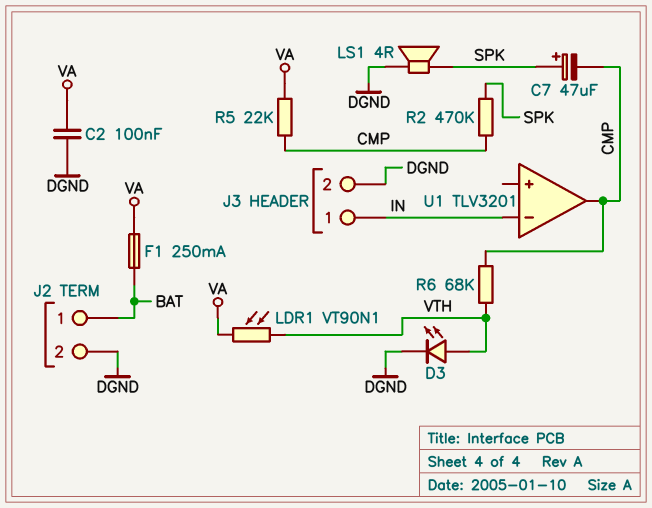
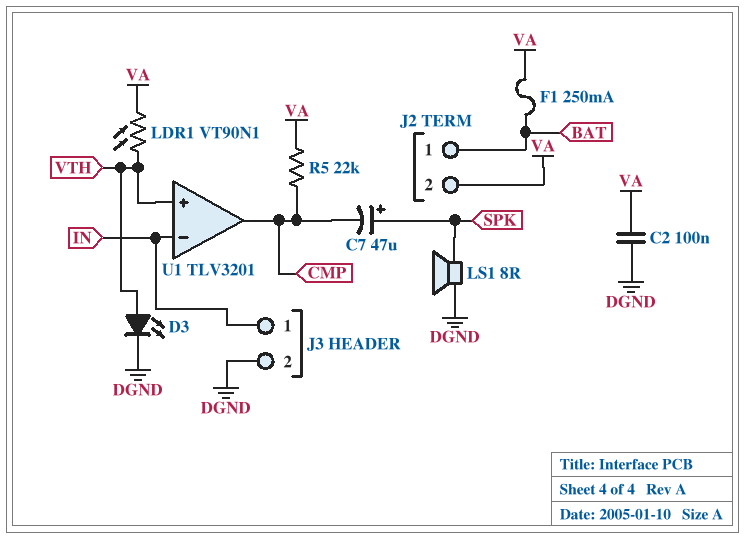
J2 pin 2: DGND -> VA
LS1: speaker 4R (DGND, SPK) -> speaker 8R (DGND, SPK)
R2: 470k (CMP, SPK) -> none
R6: 68k (CMP, VTH) -> none
U1 pin in+: none -> VTH

